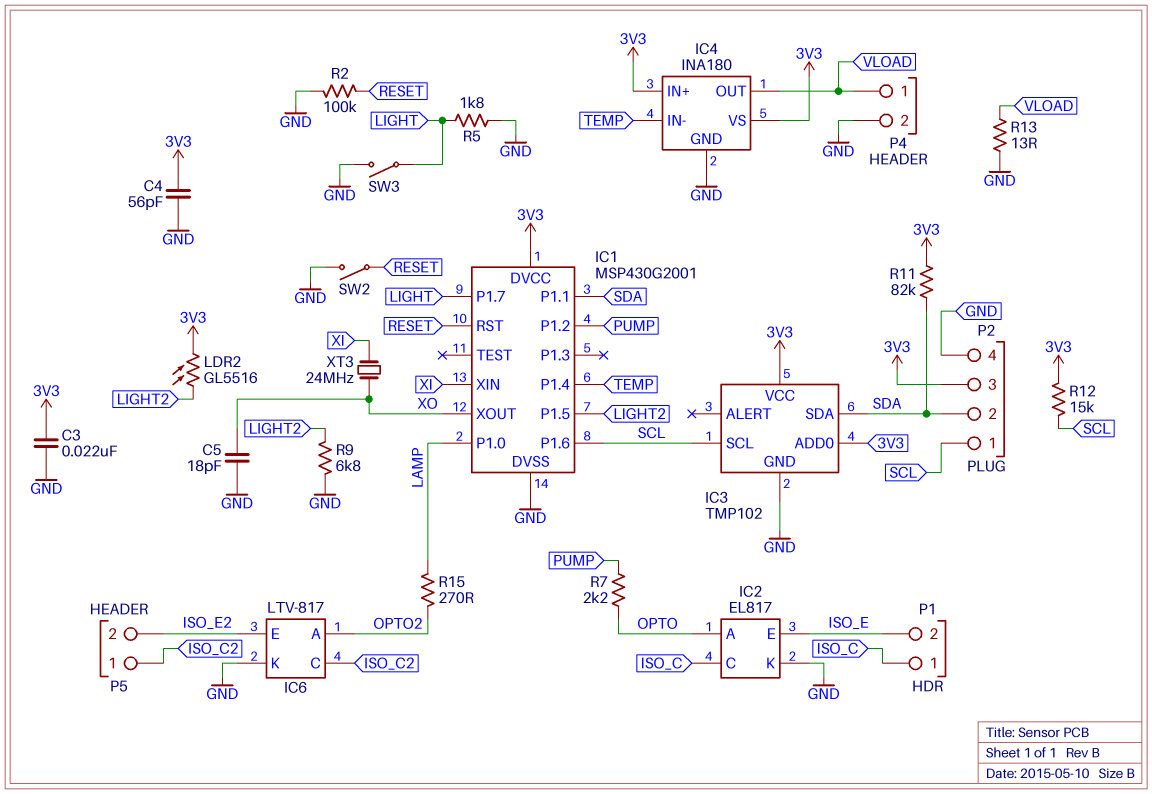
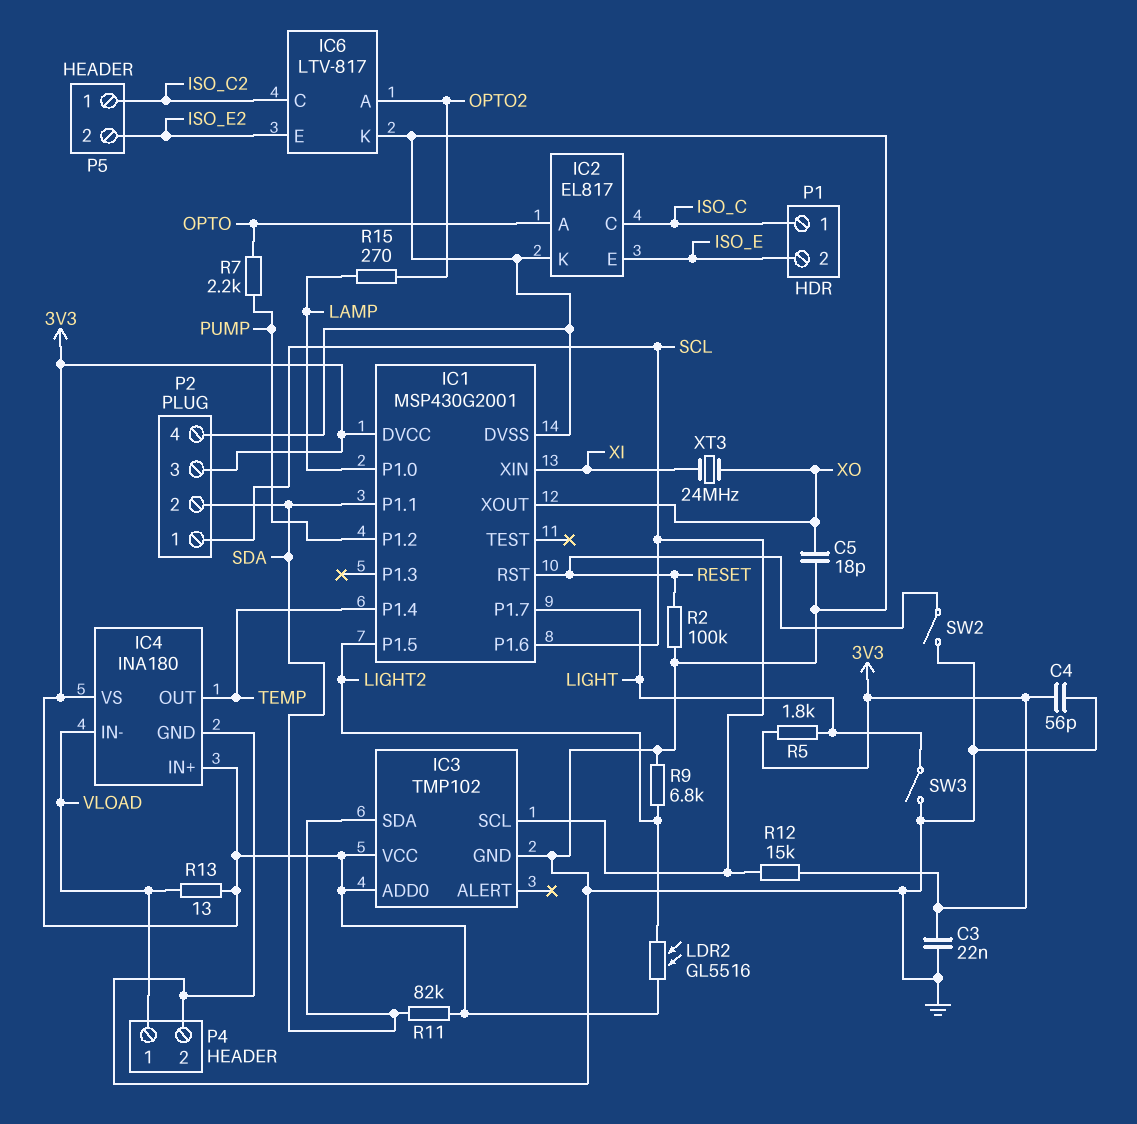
IC4 pin IN-: TEMP -> VLOAD
IC4 pin OUT: VLOAD -> TEMP
R5: 1.8k (GND, LIGHT) -> 1.8k (3V3, LIGHT)
R13: 13 (GND, VLOAD) -> 13 (3V3, VLOAD)

